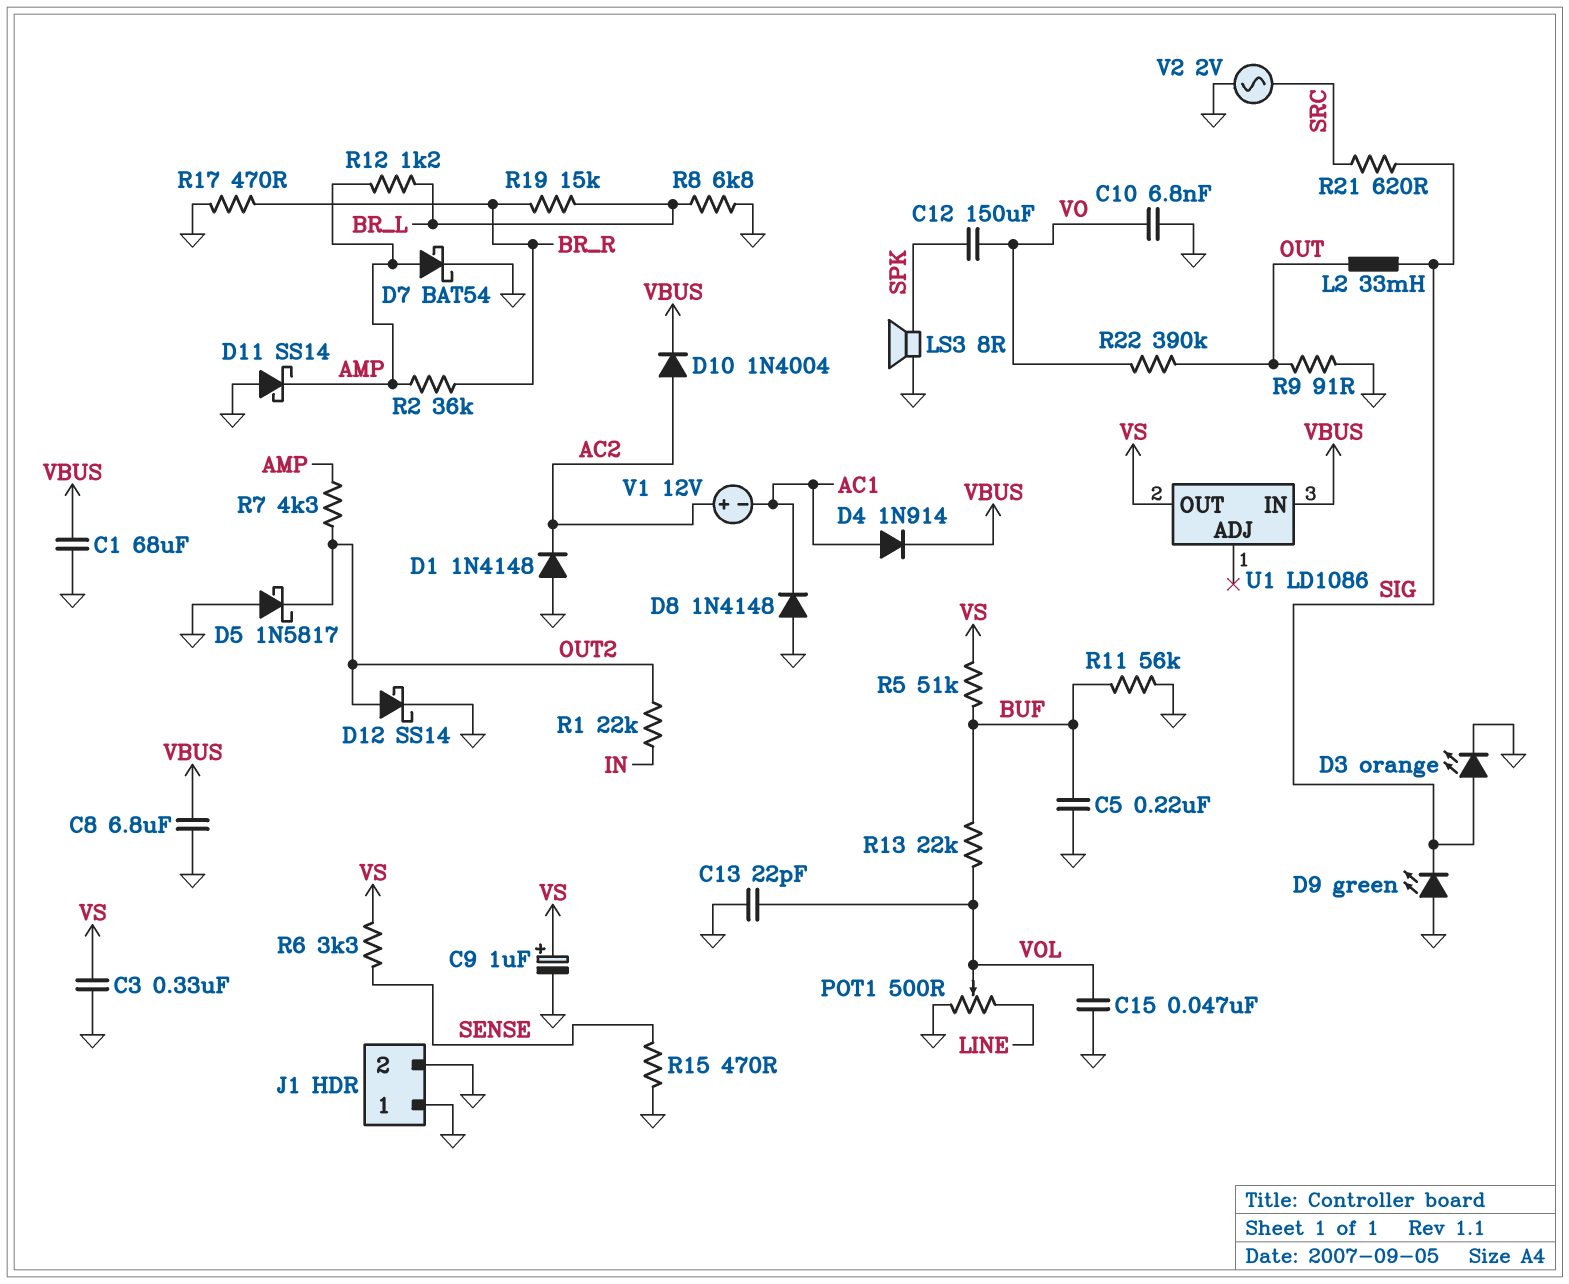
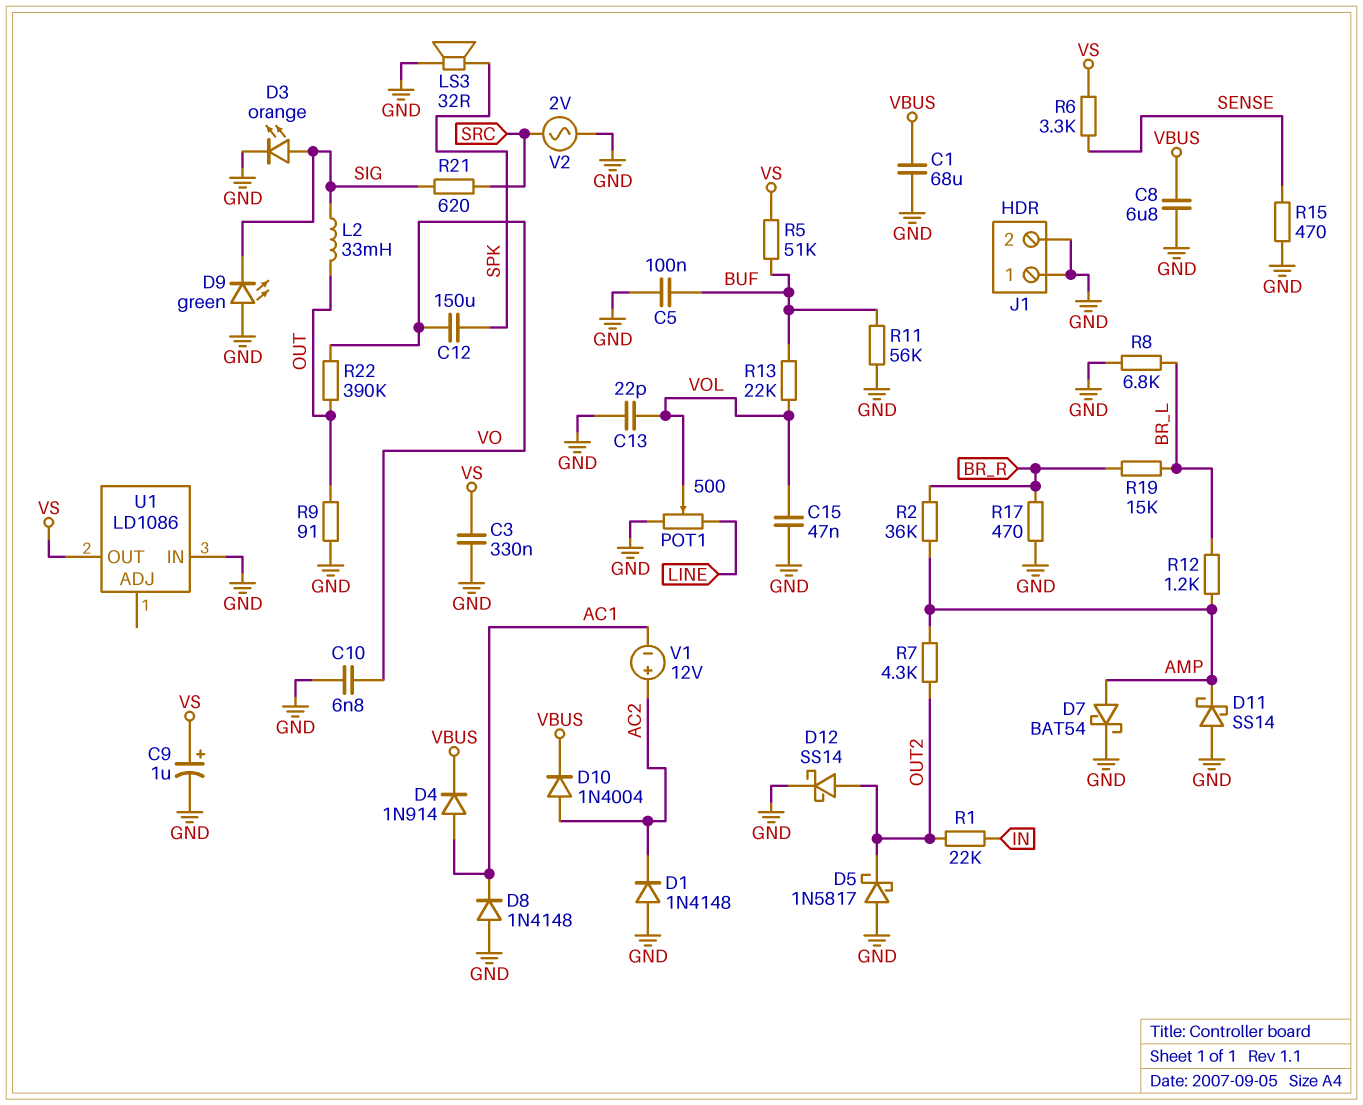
C5: 220nF (BUF, GND) -> 100nF (BUF, GND)
LS3: speaker 8R (GND, SPK) -> speaker 32R (GND, SPK)
U1 pin IN: VBUS -> GND

